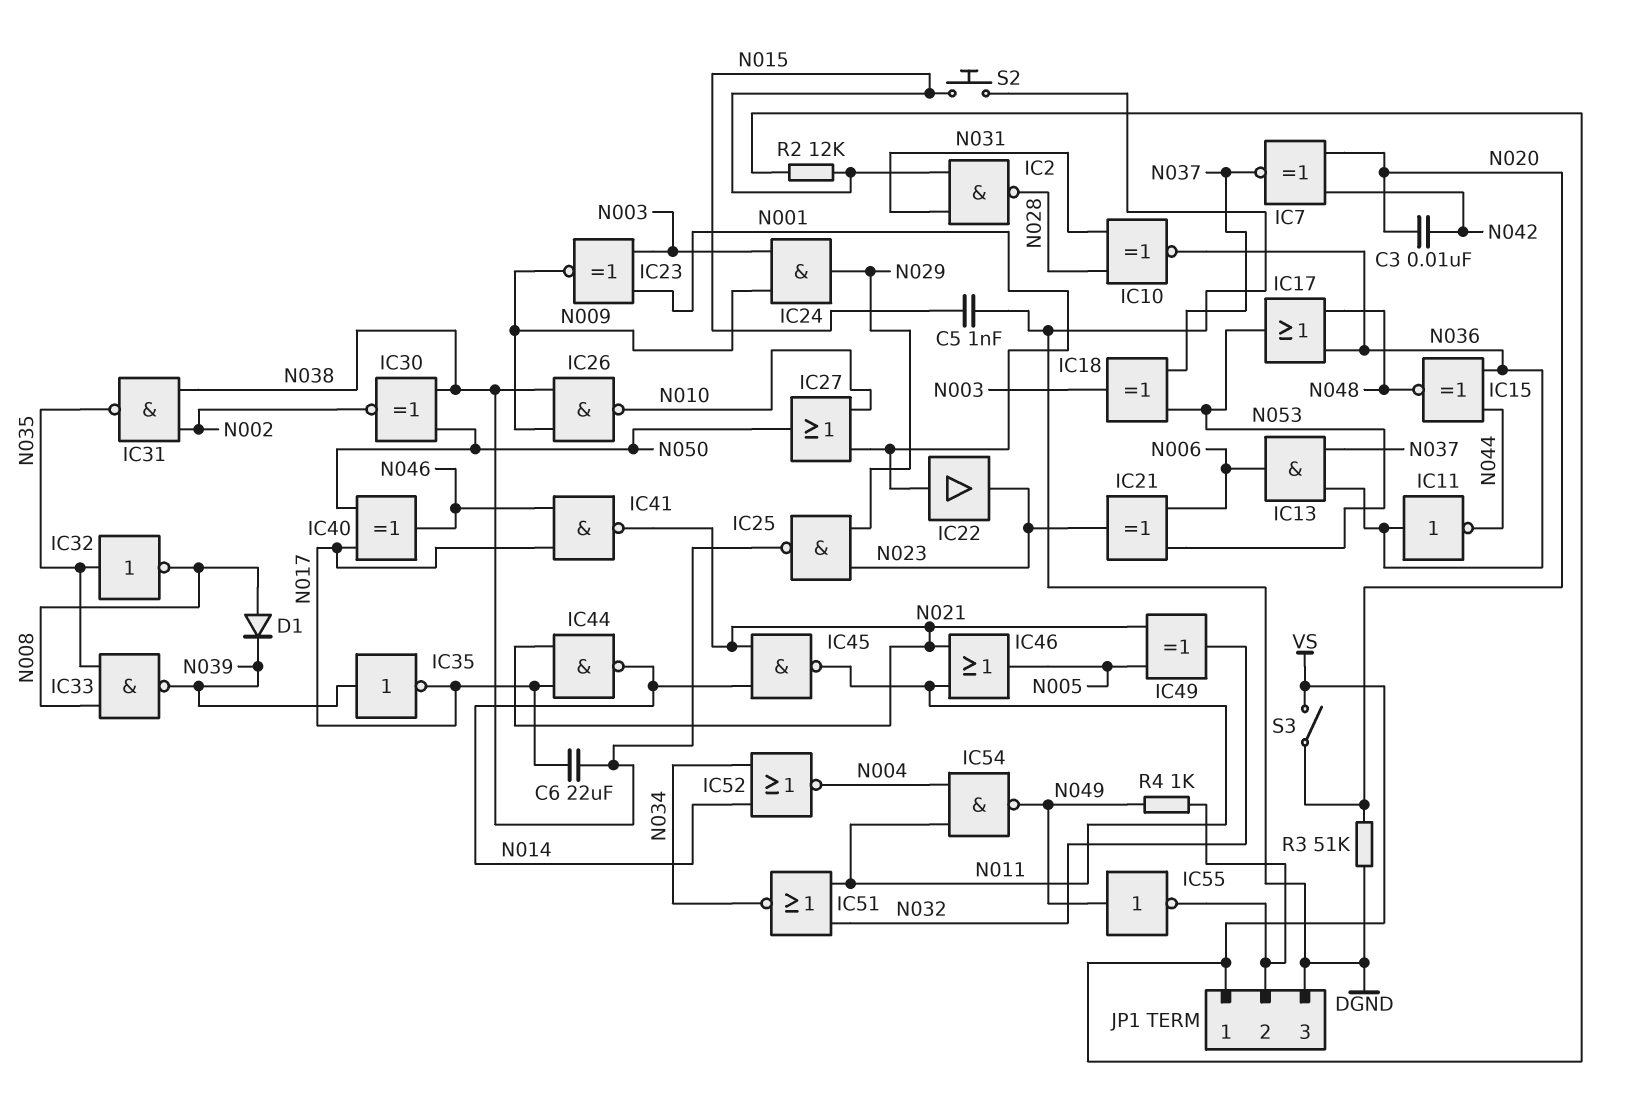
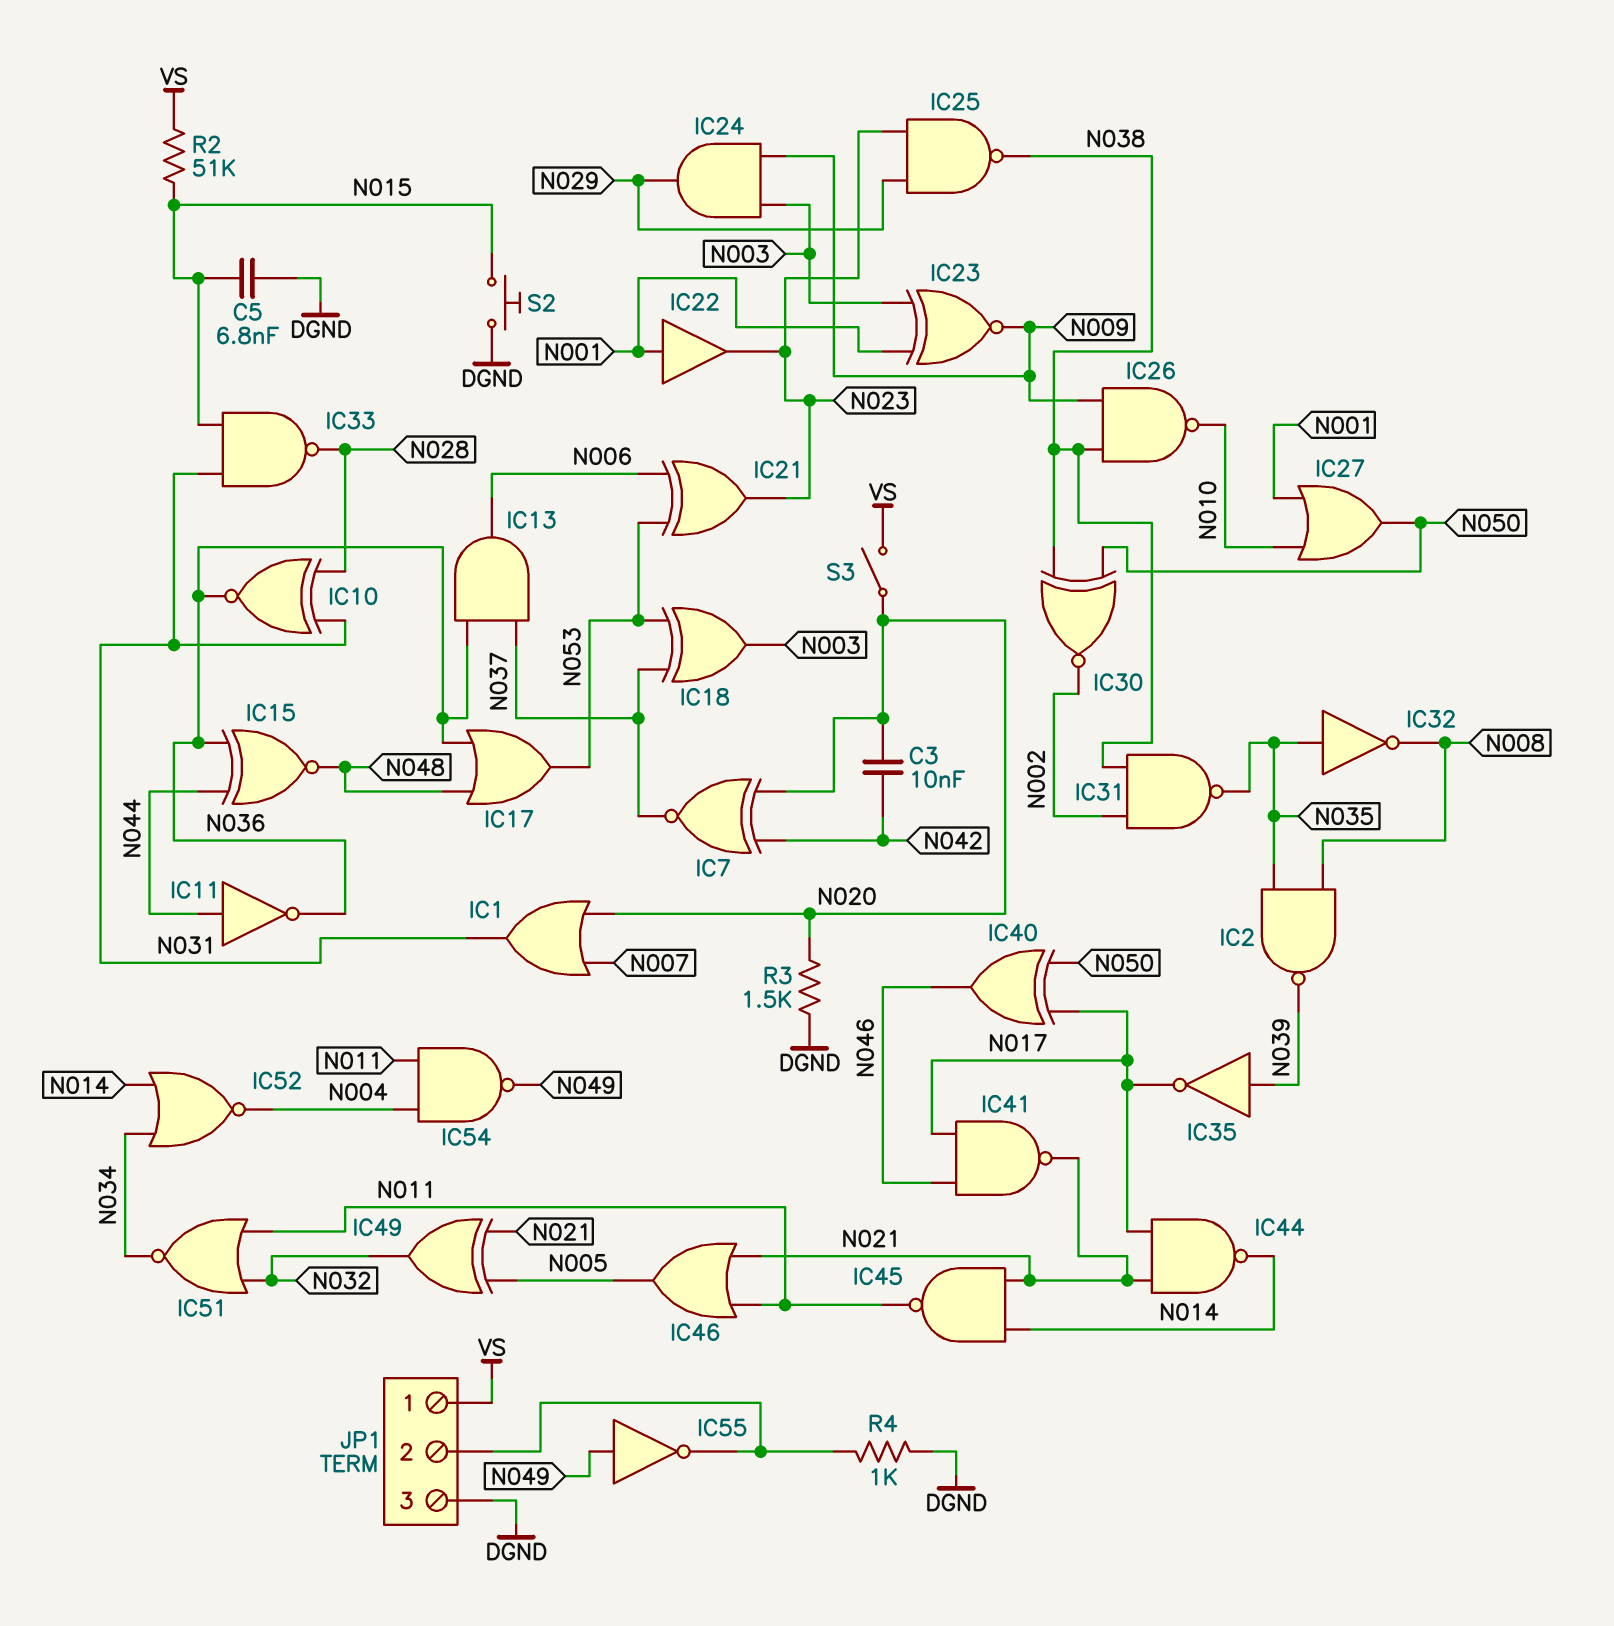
C5: 1nF (DGND, N015) -> 6.8nF (DGND, N015)
C6: 22uF (N017, N038) -> none
D1: diode (A N008, K N039) -> none
IC1: none -> OR (in N007, in N020, out N031)
IC2: NAND (in N015, in N031, out N028) -> NAND (in N008, in N035, out N039)
IC11: NOT (in N036, out N044) -> NOT (in N044, out N036)
IC33: NAND (in N008, in N035, out N039) -> NAND (in N015, in N031, out N028)
R2: 12k (N015, VS) -> 51k (N015, VS)
R3: 51k (DGND, N020) -> 1.5k (DGND, N020)
R4: 1k (JP1/2, N049) -> 1k (DGND, JP1/2)

